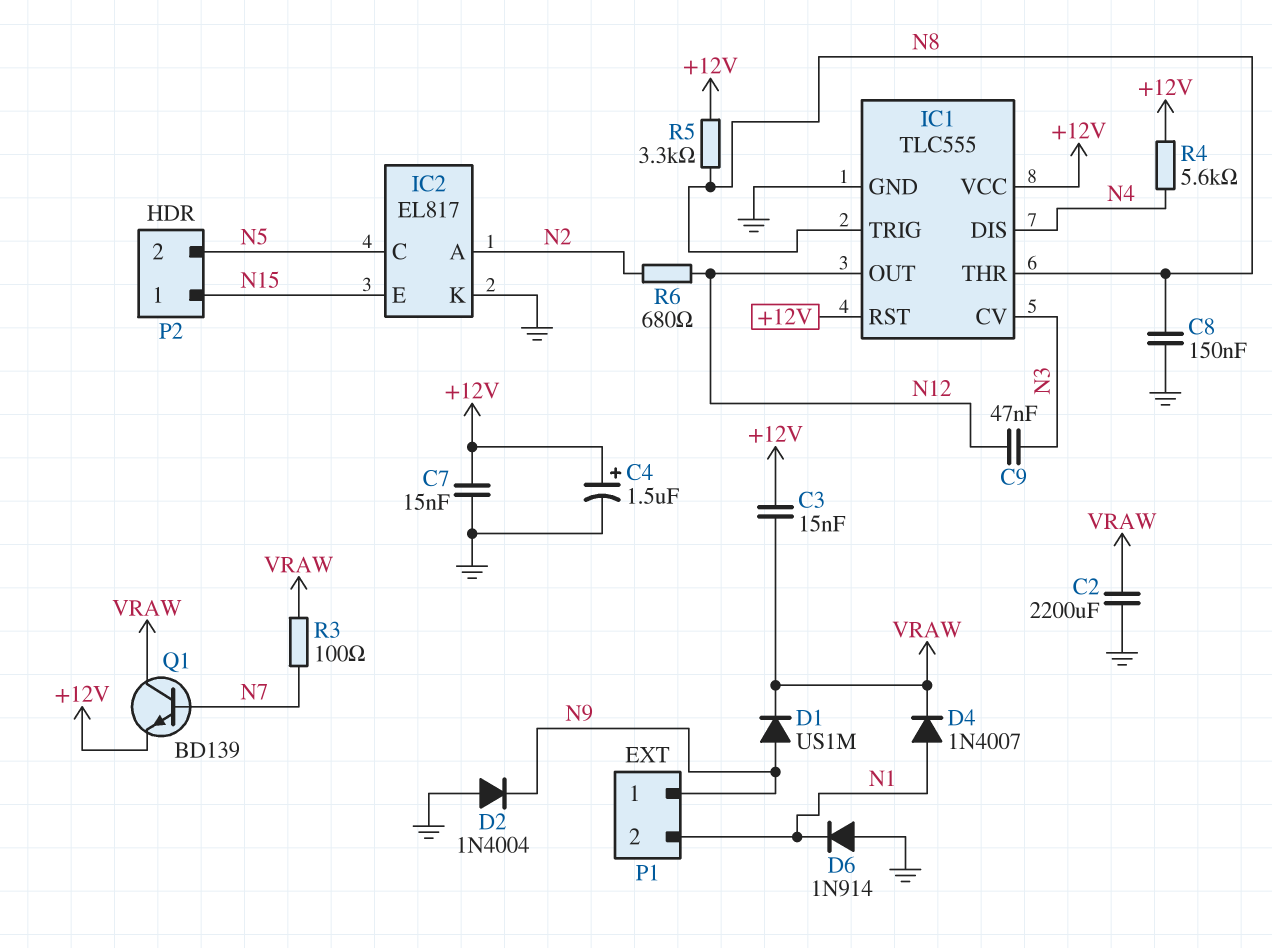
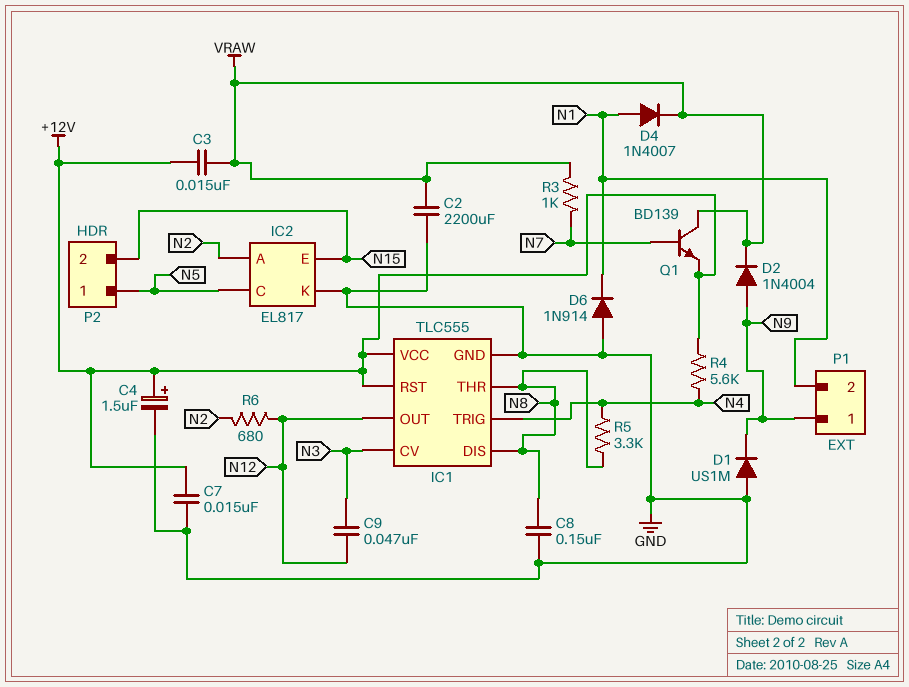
D1: diode US1M (A N9, K VRAW) -> diode US1M (A GND, K N9)
D2: diode 1N4004 (A GND, K N9) -> diode 1N4004 (A N9, K VRAW)
IC1 pin DIS: N4 -> N8
IC1 pin TRIG: N8 -> N4
P2 pin 1: N15 -> N5
P2 pin 2: N5 -> N15
R3: 100 (N7, VRAW) -> 1k (N7, VRAW)
R5: 3.3k (+12V, N8) -> 3.3k (N4, N8)

